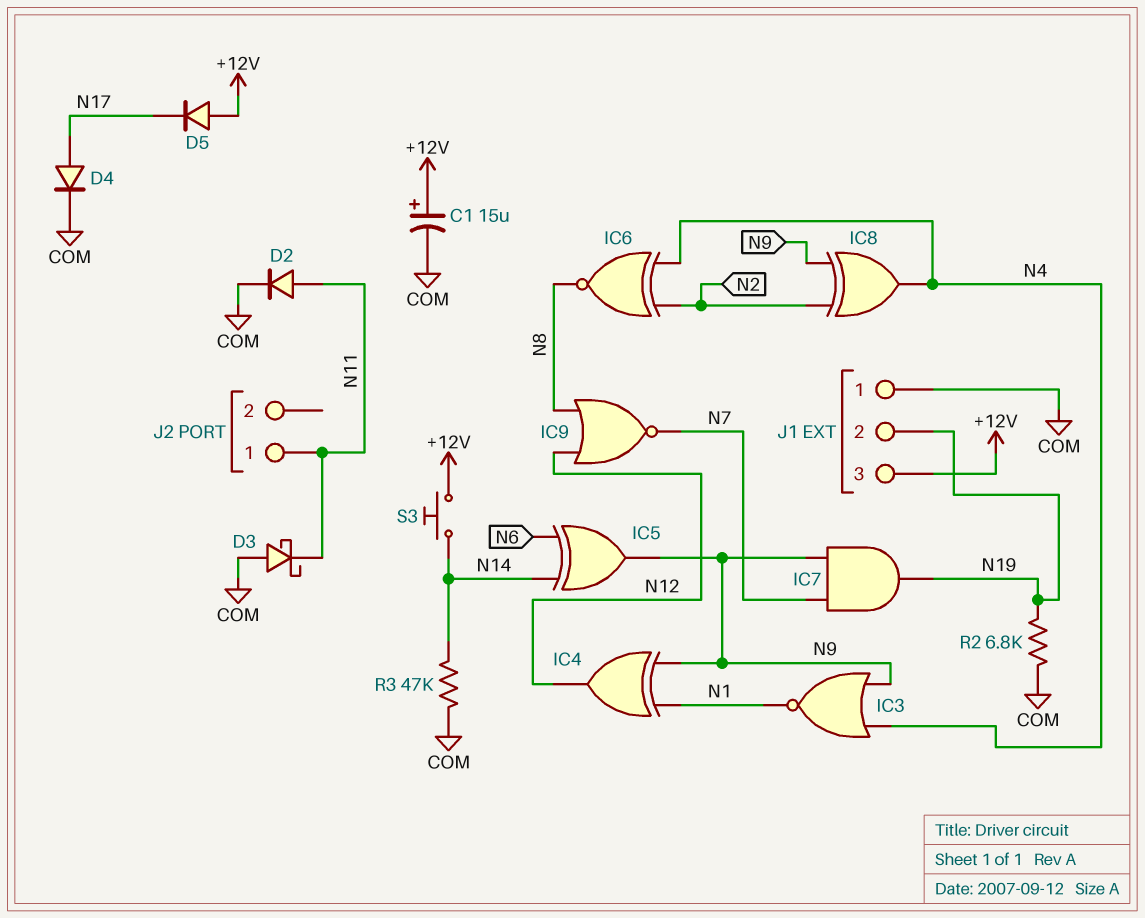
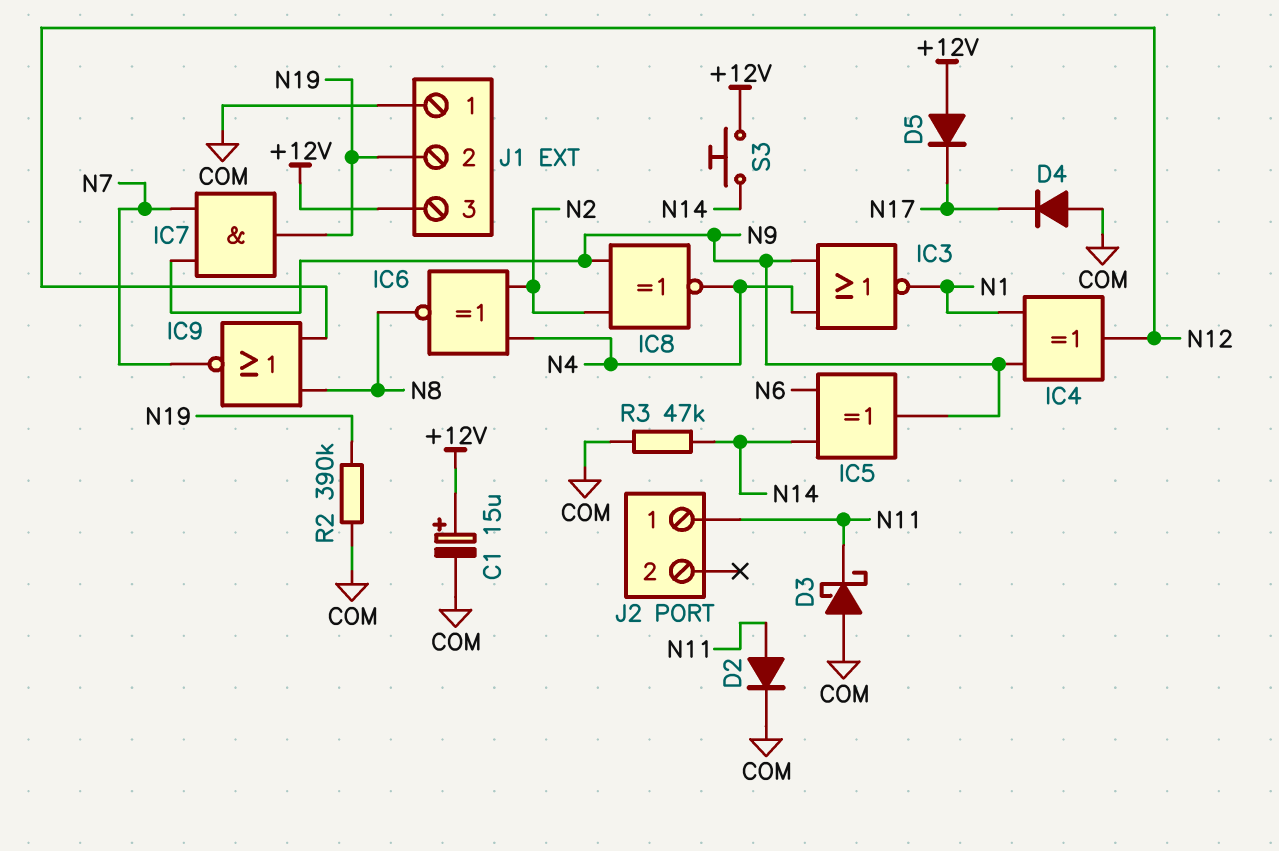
D4: diode (A N17, K COM) -> diode (A COM, K N17)
IC8: XOR (in N2, in N9, out N4) -> XNOR (in N2, in N9, out N4)
R2: 6.8k (COM, N19) -> 390k (COM, N19)

